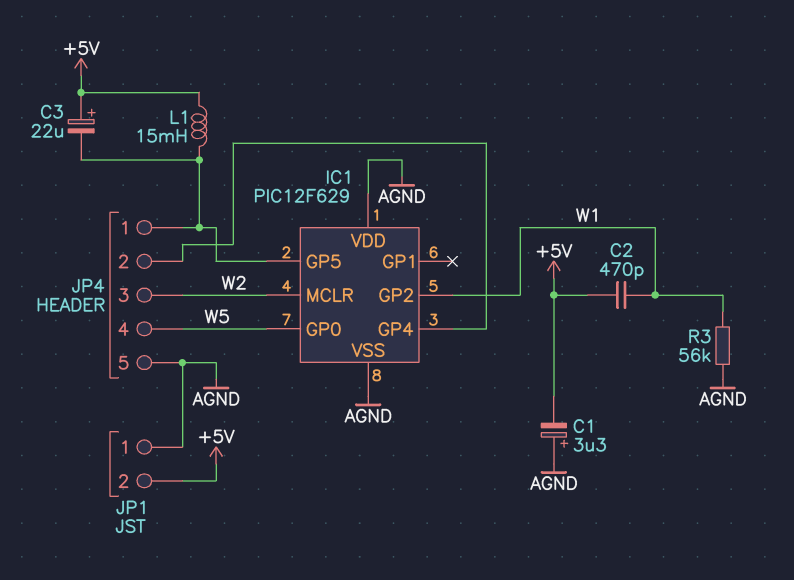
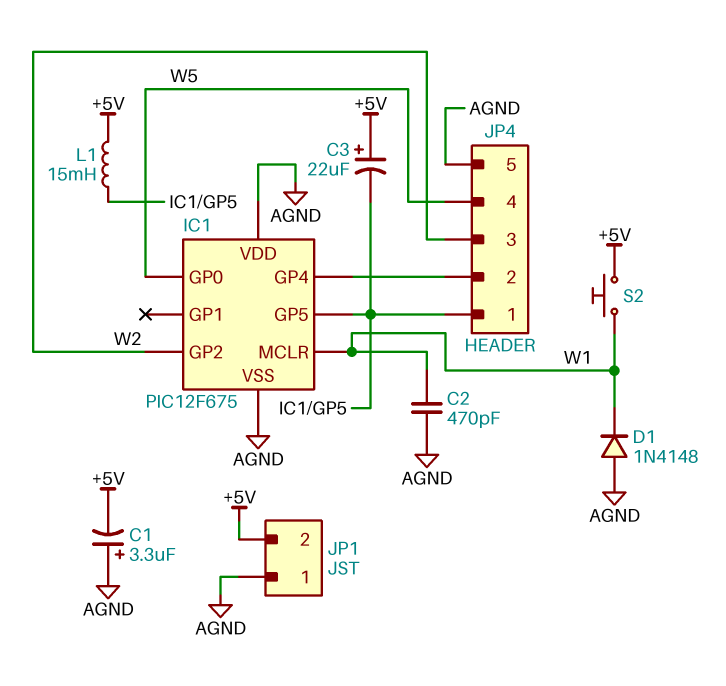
C2: 470pF (+5V, W1) -> 470pF (AGND, W1)
D1: none -> diode 1N4148 (A AGND, K W1)
IC1: PIC12F629 -> PIC12F675
IC1 pin GP2: W1 -> W2
IC1 pin MCLR: W2 -> W1
R3: 56k (AGND, W1) -> none
S2: none -> button (+5V, W1)

